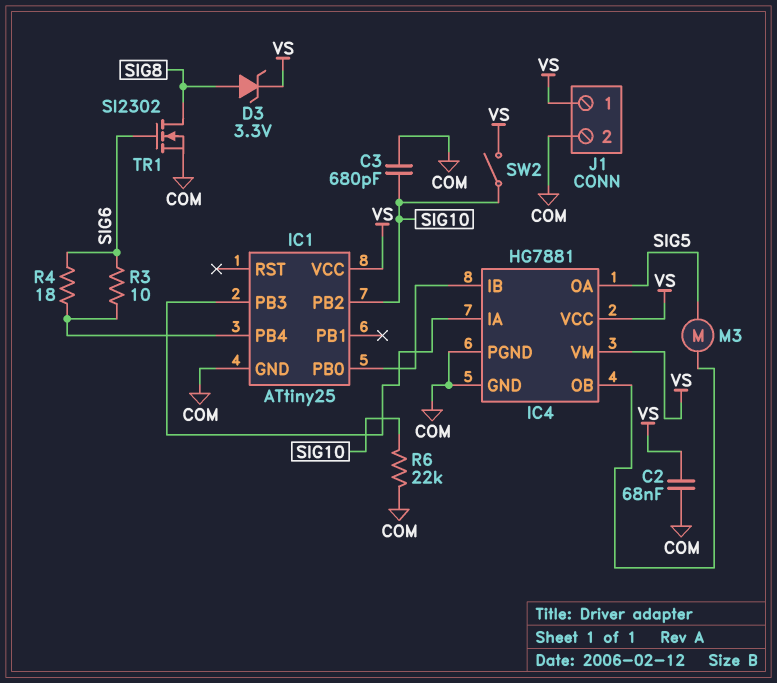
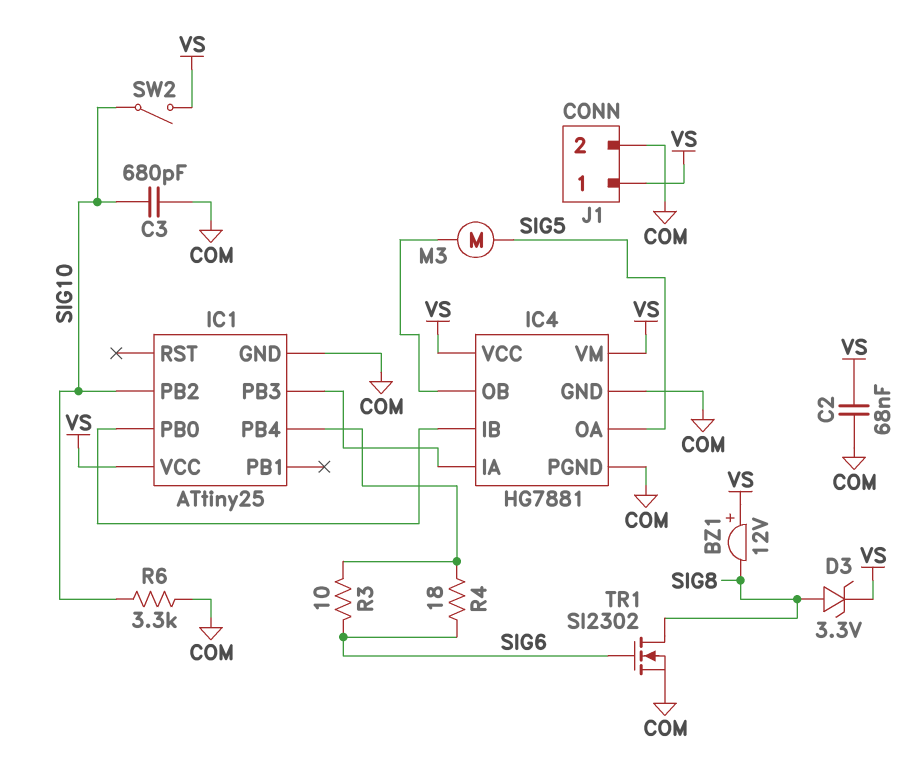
BZ1: none -> buzzer 12V (plus VS, minus SIG8)
R6: 22k (COM, SIG10) -> 3.3k (COM, SIG10)

